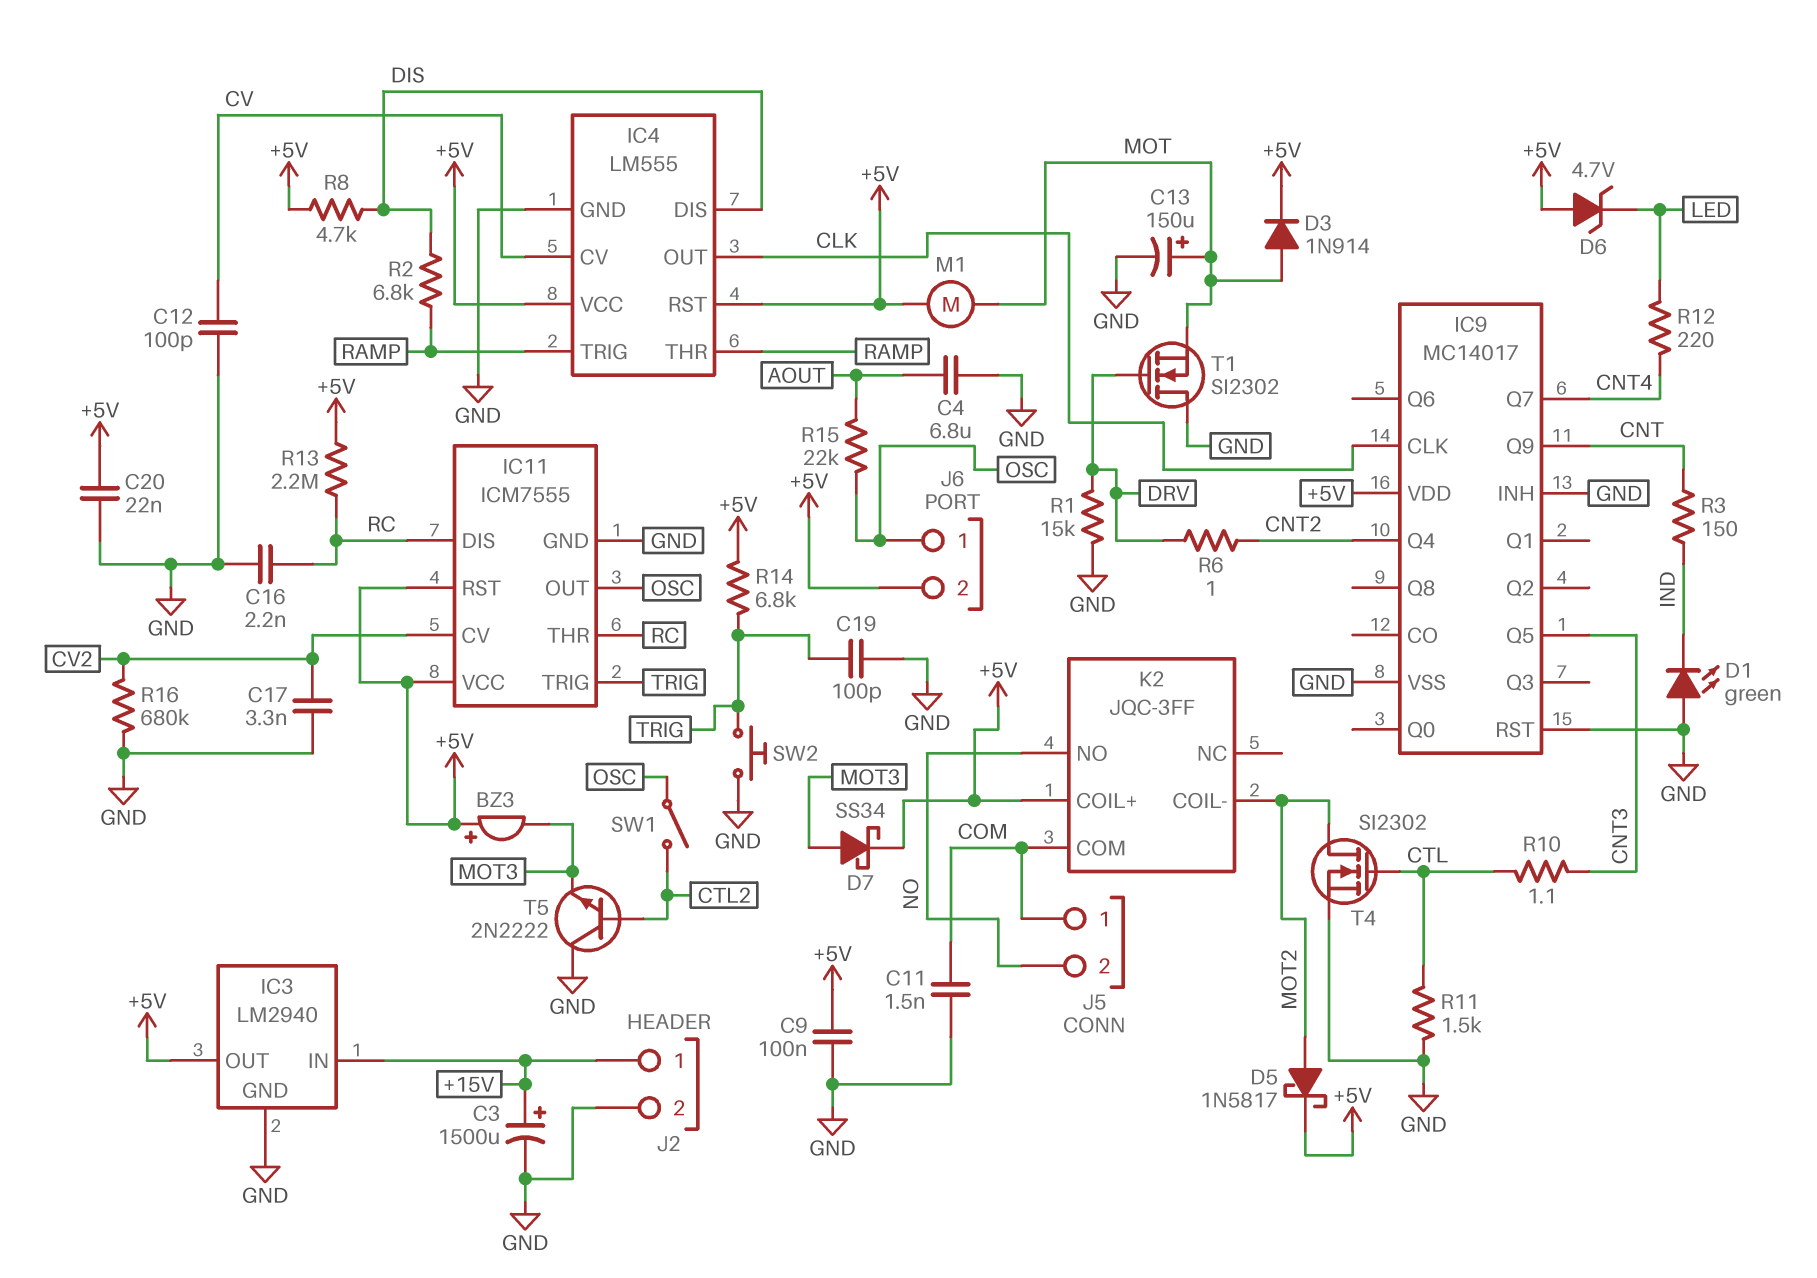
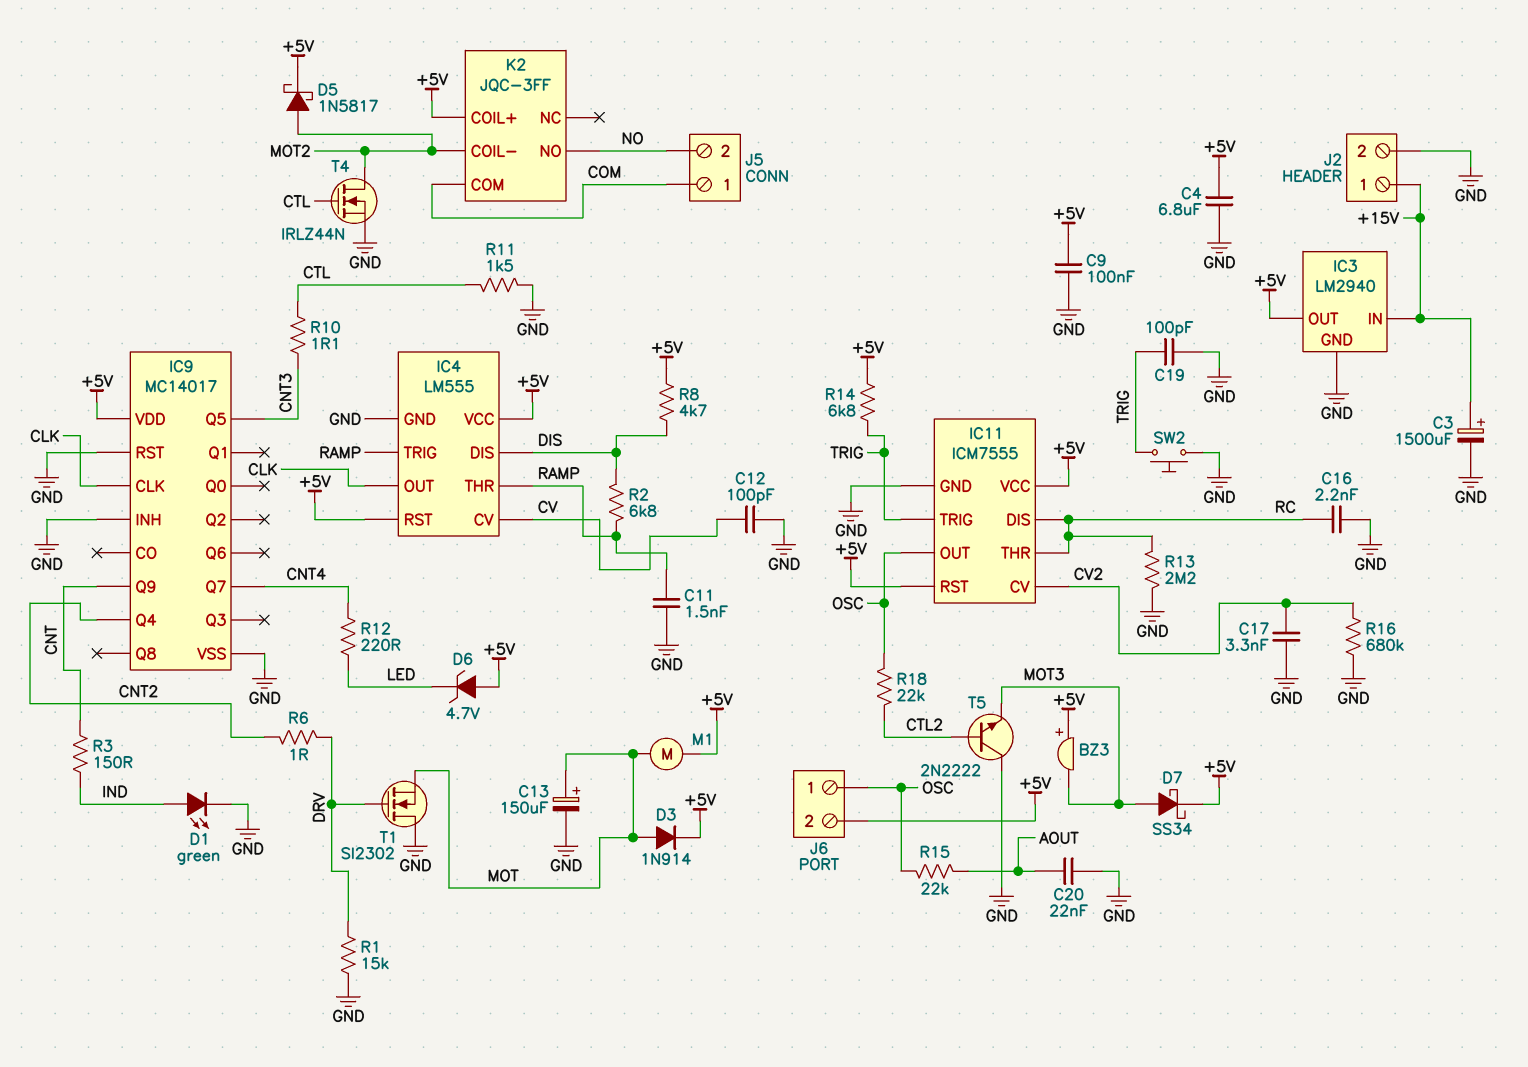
C4: 6.8uF (AOUT, GND) -> 6.8uF (+5V, GND)
C11: 1.5nF (COM, GND) -> 1.5nF (GND, RAMP)
C20: 22nF (+5V, GND) -> 22nF (AOUT, GND)
D1: LED green (A GND, K IND) -> LED green (A IND, K GND)
R13: 2.2M (+5V, RC) -> 2.2M (GND, RC)
R18: none -> 22k (CTL2, OSC)
SW1: switch (CTL2, OSC) -> none
T4: NMOS SI2302 (G CTL, D MOT2, S GND) -> NMOS IRLZ44N (G CTL, D MOT2, S GND)

